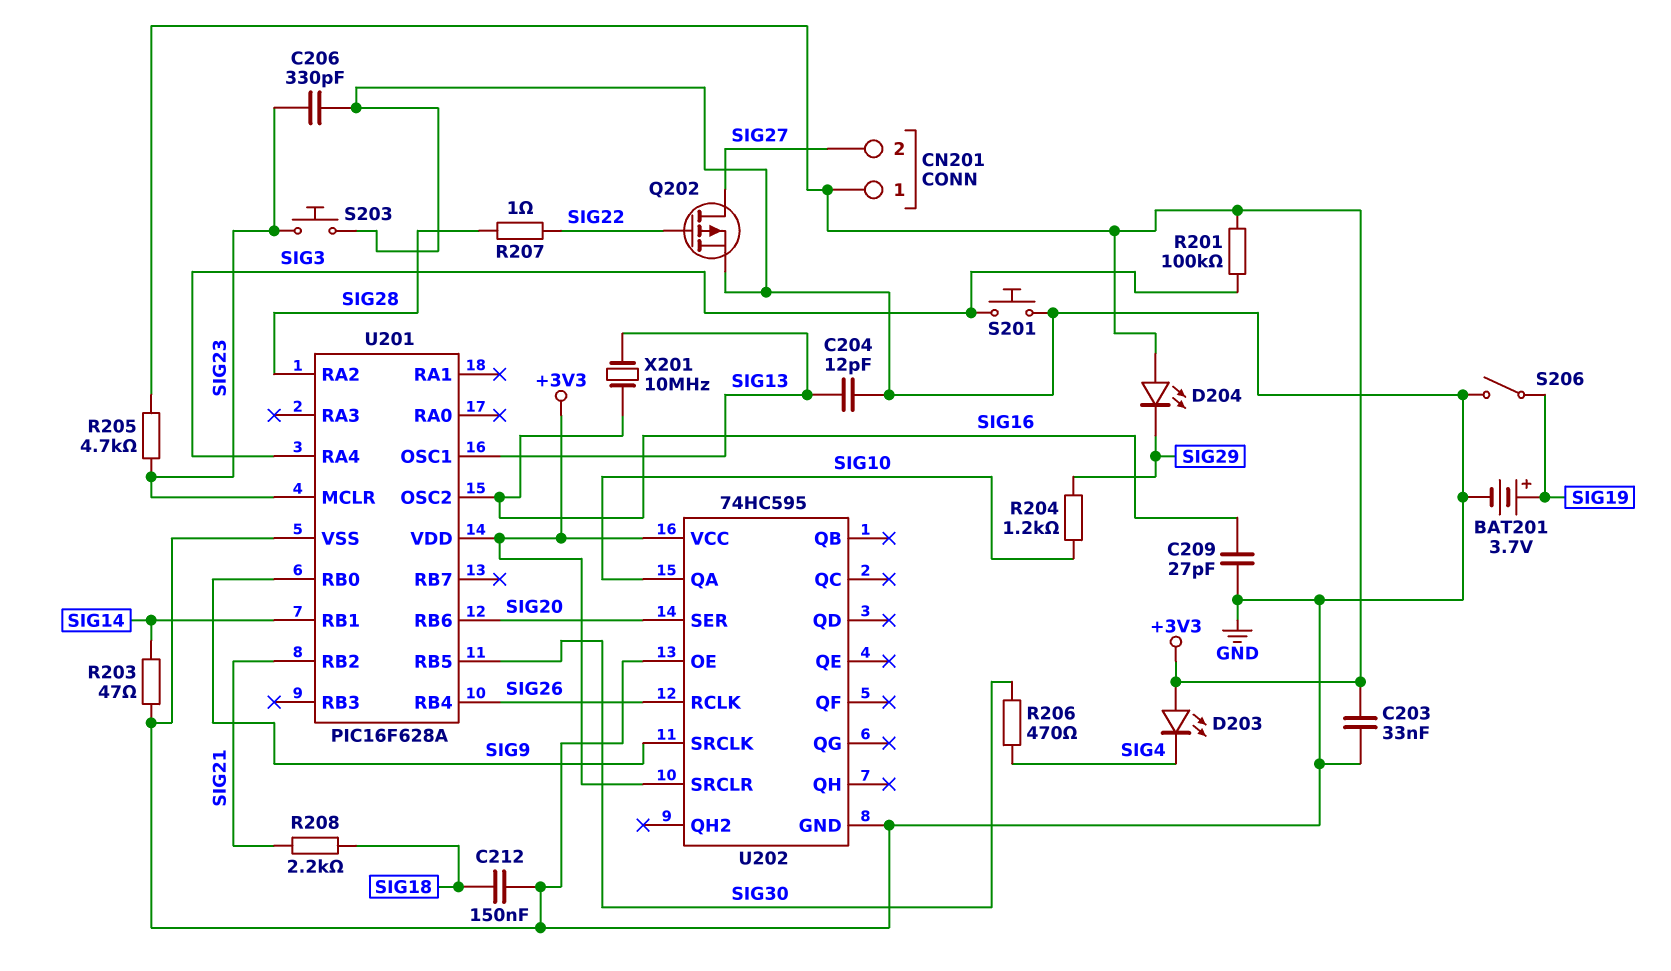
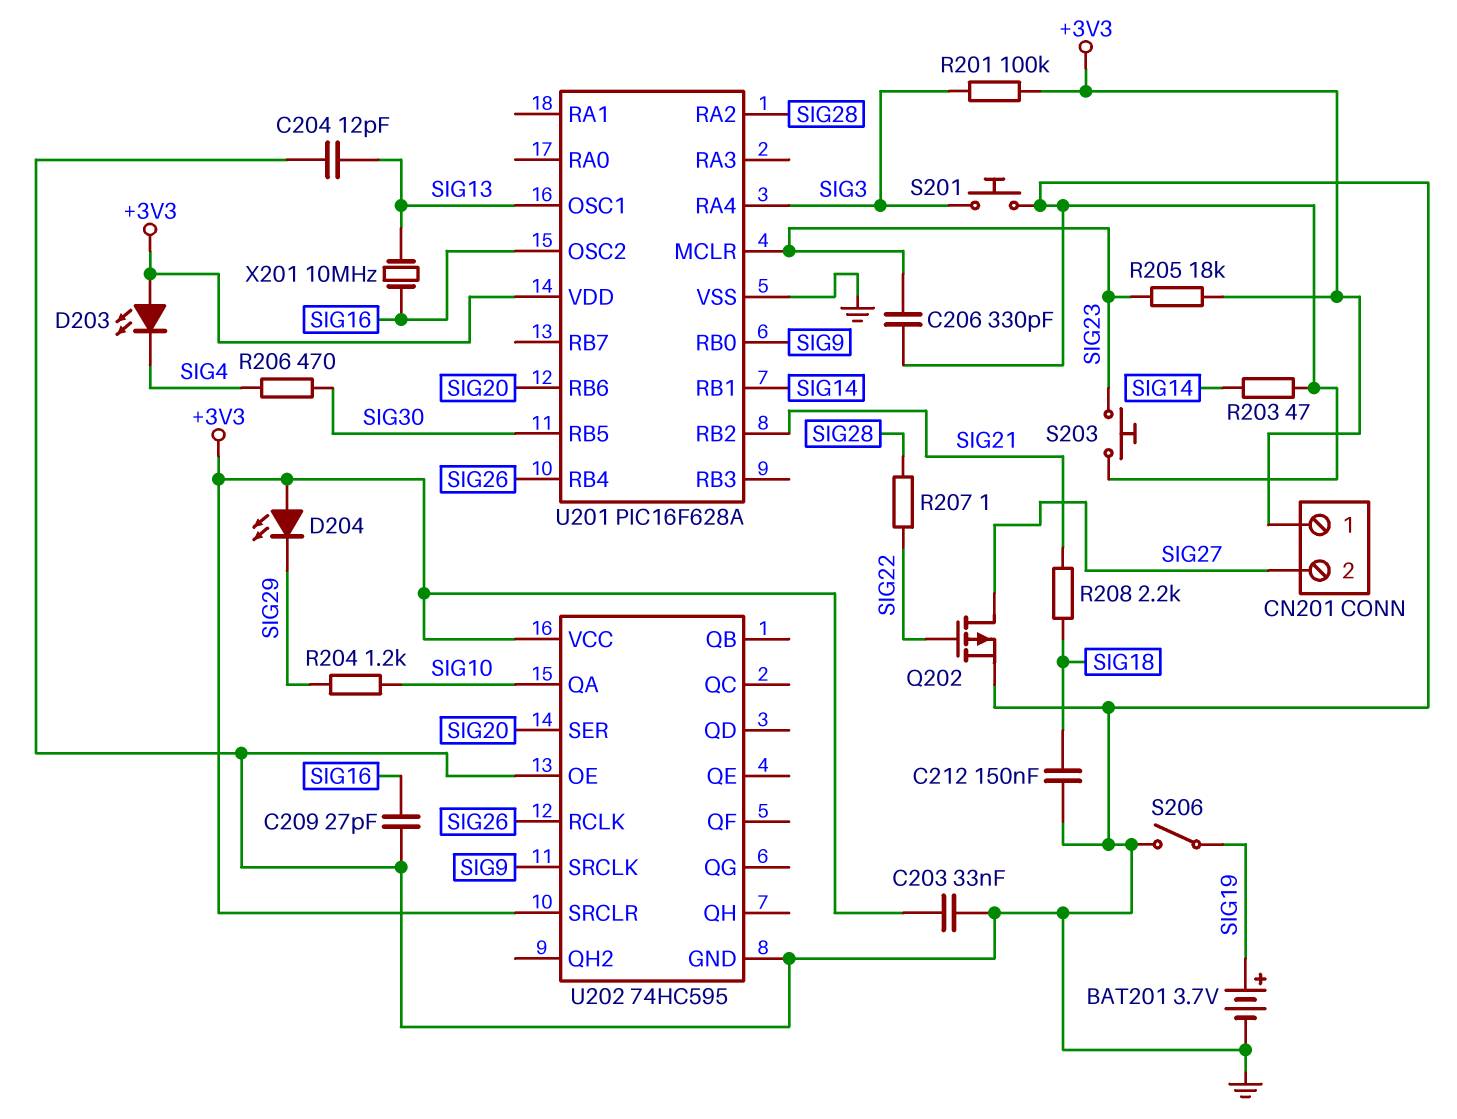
R205: 4.7k (+3V3, SIG23) -> 18k (+3V3, SIG23)

